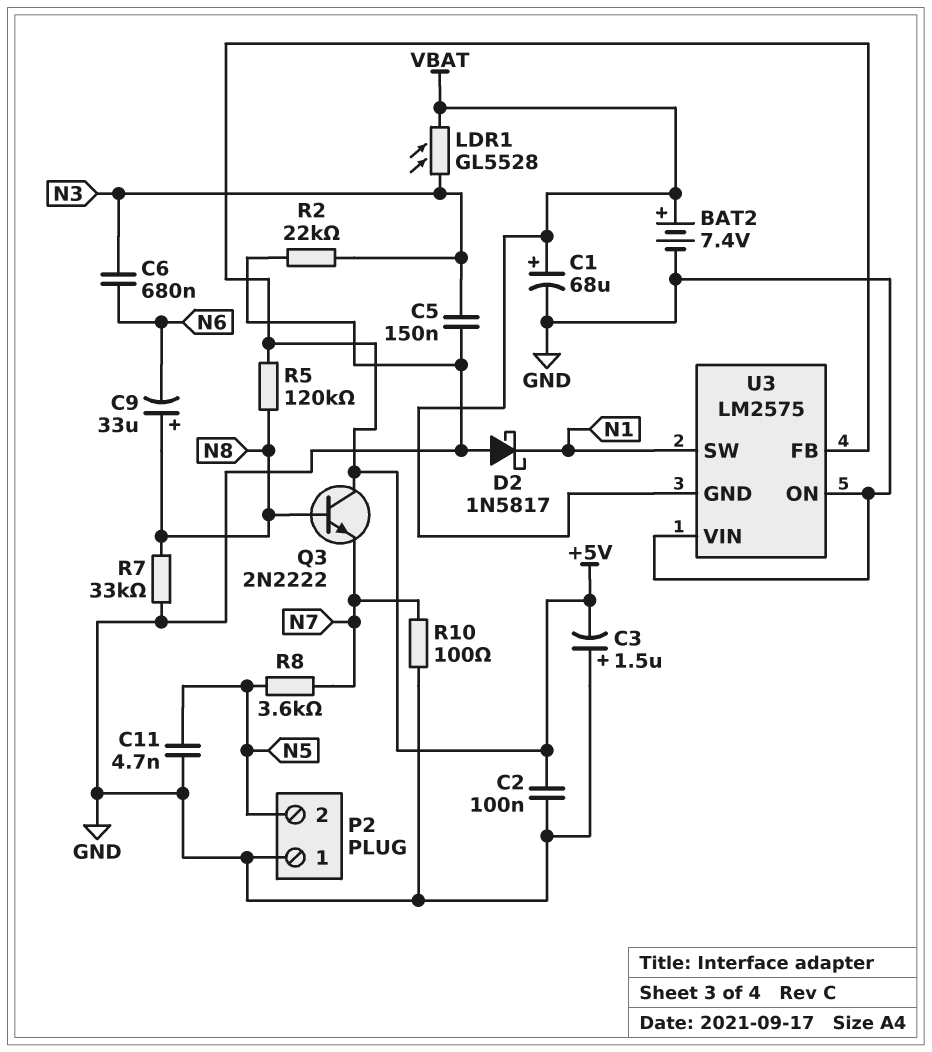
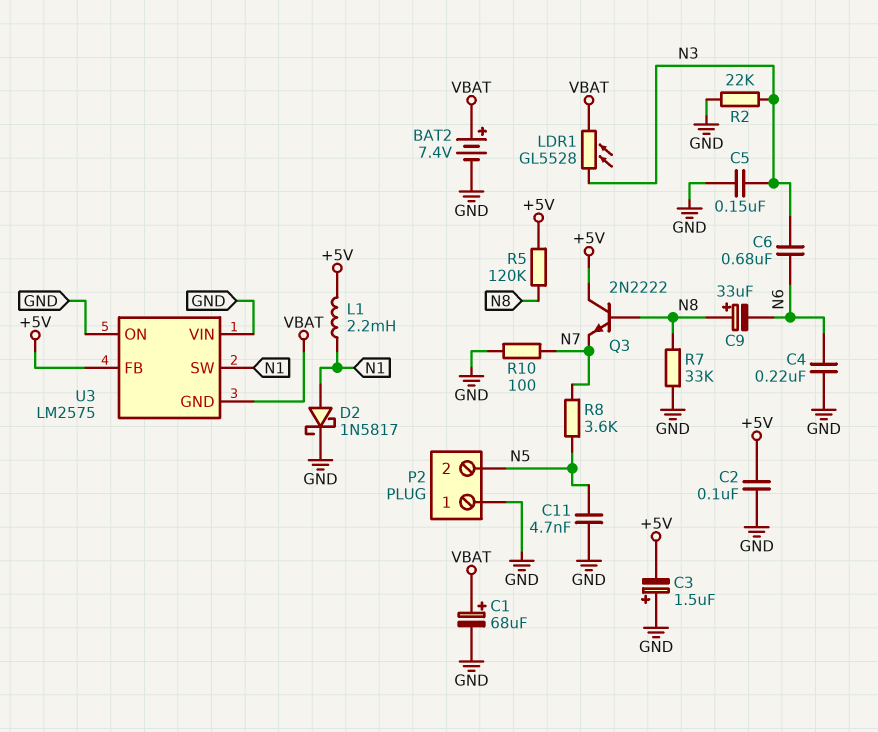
C4: none -> 220nF (GND, N6)
D2: schottky 1N5817 (A GND, K N1) -> schottky 1N5817 (A N1, K GND)
L1: none -> 2.2mH (+5V, N1)

